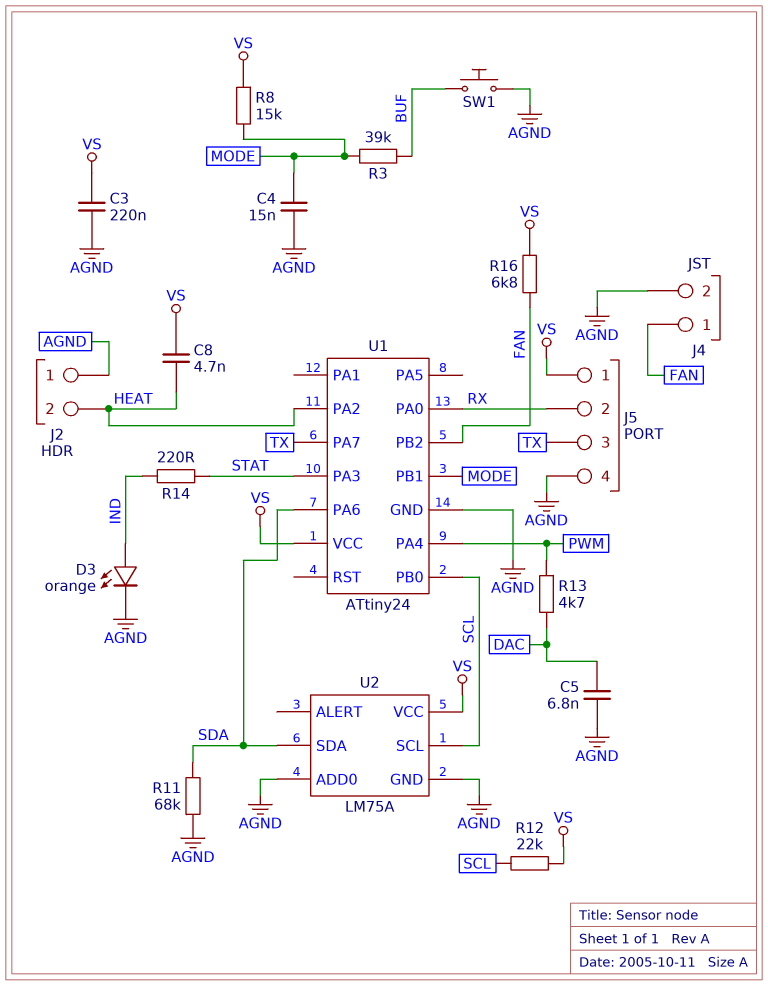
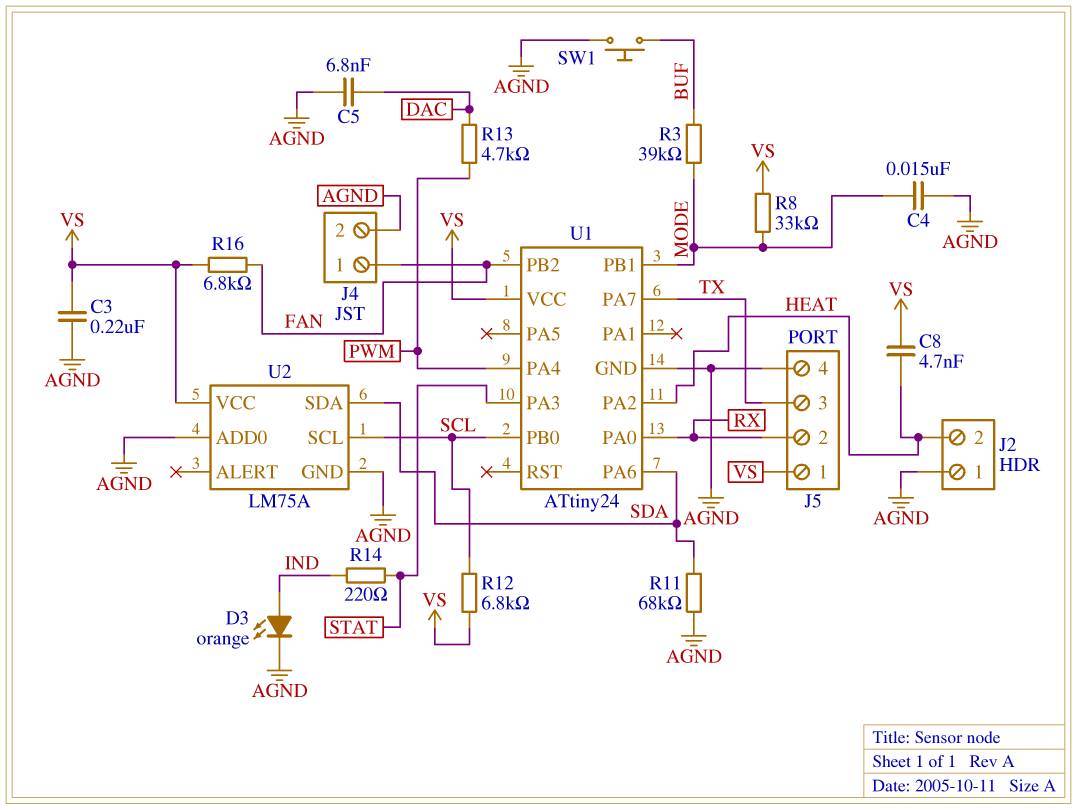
R8: 15k (MODE, VS) -> 33k (MODE, VS)
R12: 22k (SCL, VS) -> 6.8k (SCL, VS)

